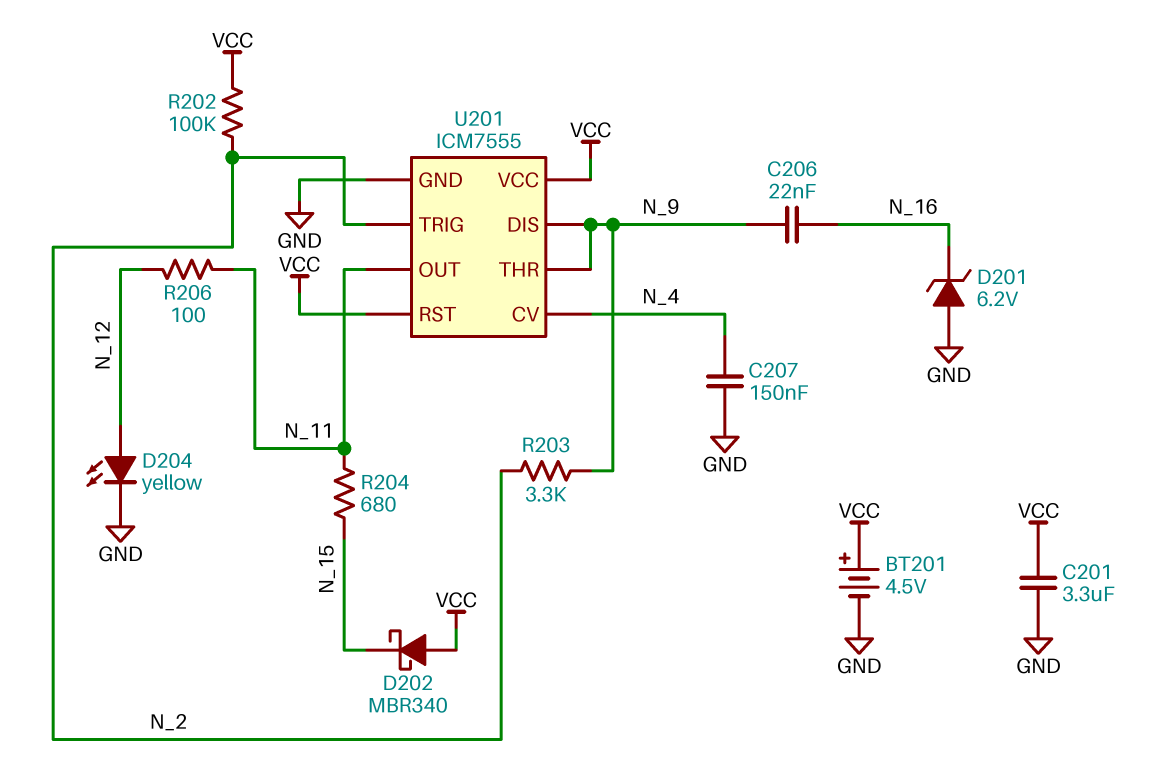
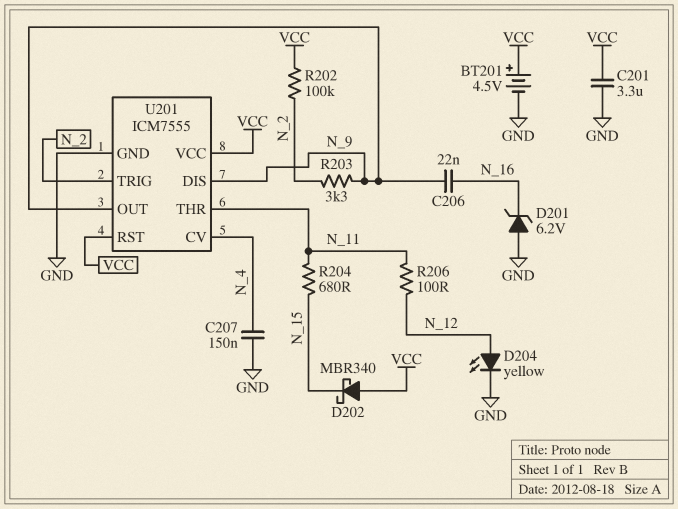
U201 pin OUT: N_11 -> N_9
U201 pin THR: N_9 -> N_11

